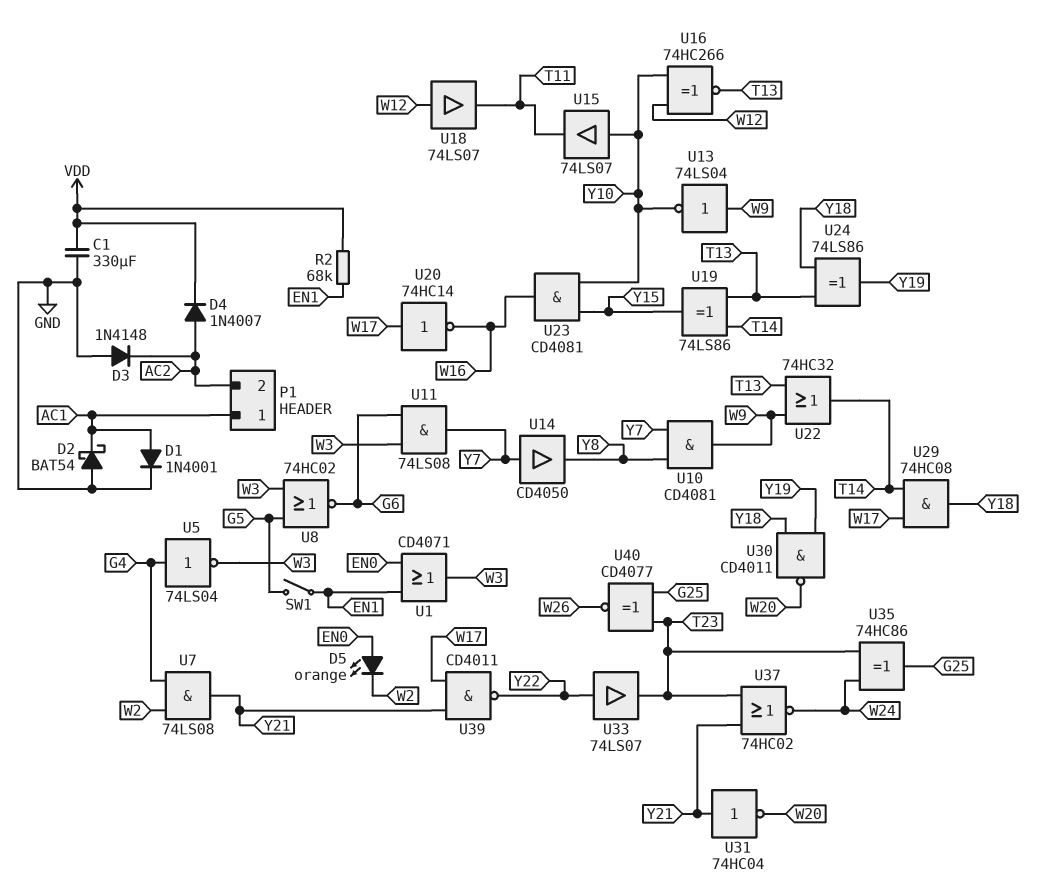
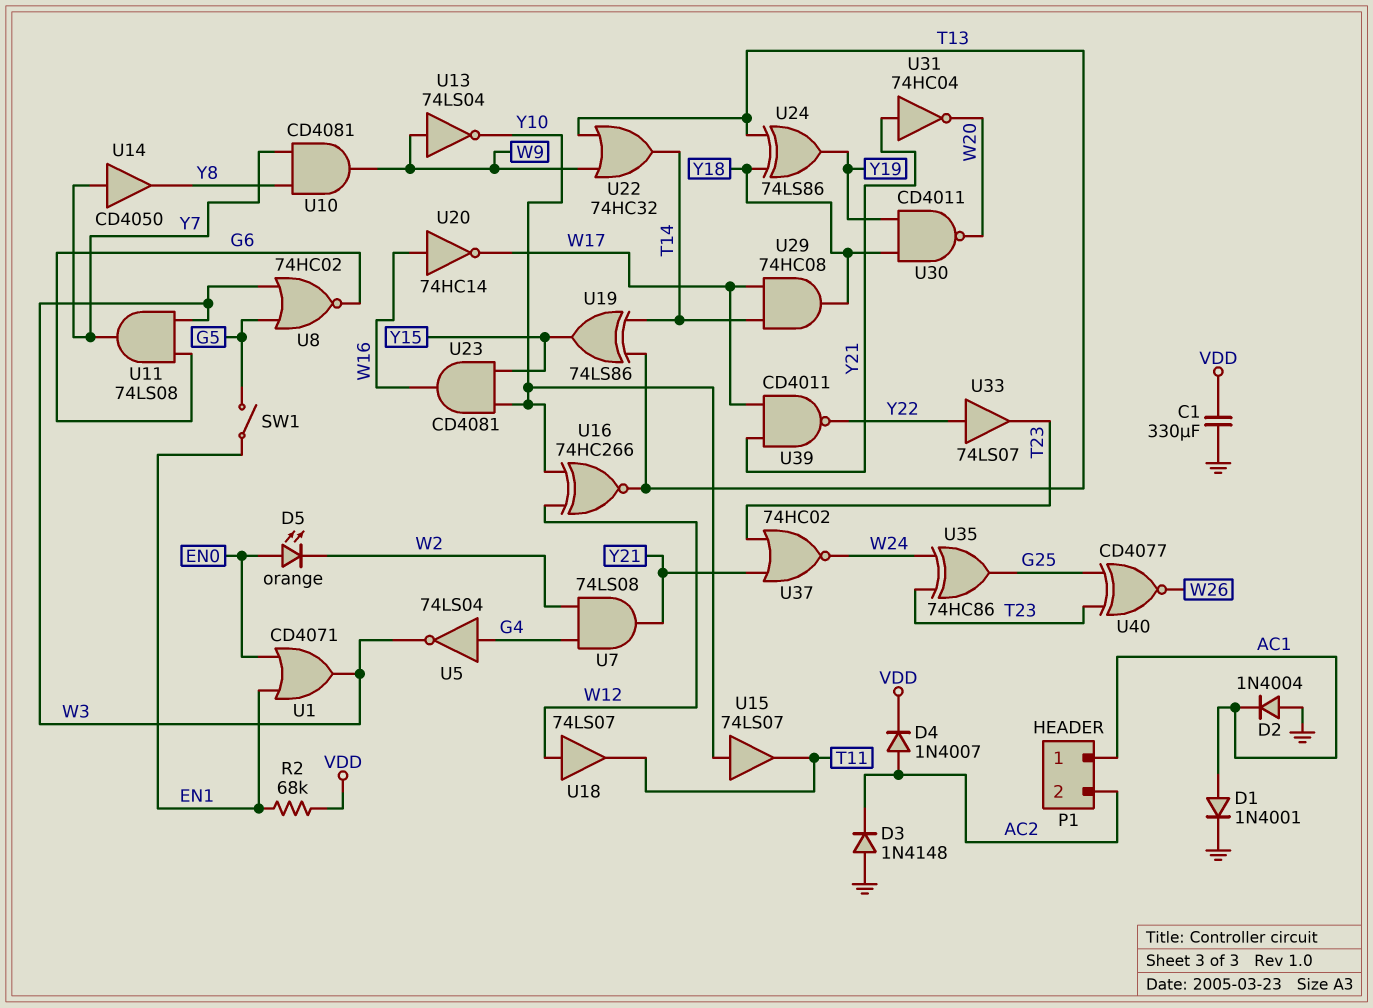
D2: schottky BAT54 (A GND, K AC1) -> diode 1N4004 (A GND, K AC1)
U20: NOT 74HC14 (in W17, out W16) -> NOT 74HC14 (in W16, out W17)

